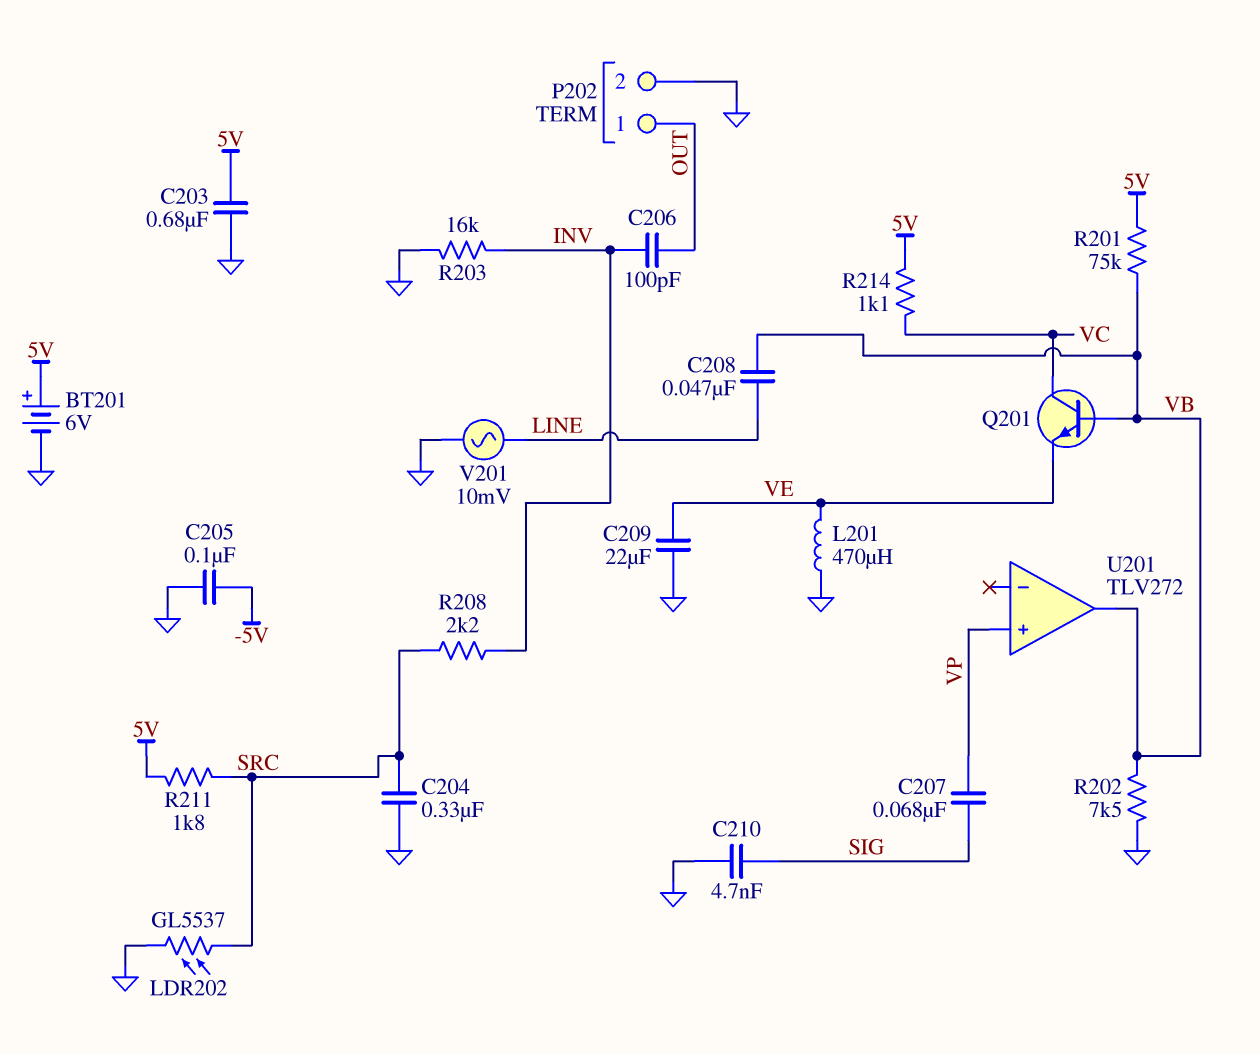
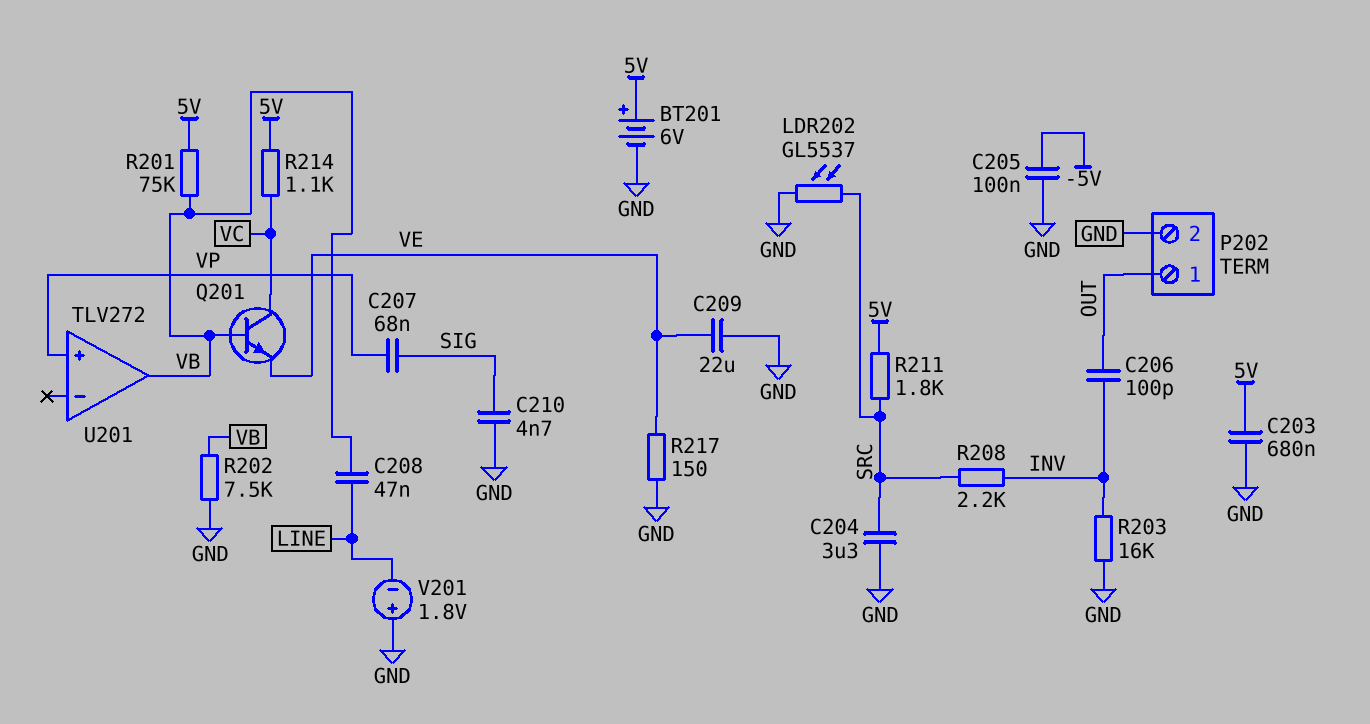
C204: 330nF (GND, SRC) -> 3.3uF (GND, SRC)
L201: 470uH (GND, VE) -> none
R217: none -> 150 (GND, VE)
V201: AC 10mV (GND, LINE) -> 1.8V (plus GND, minus LINE)

